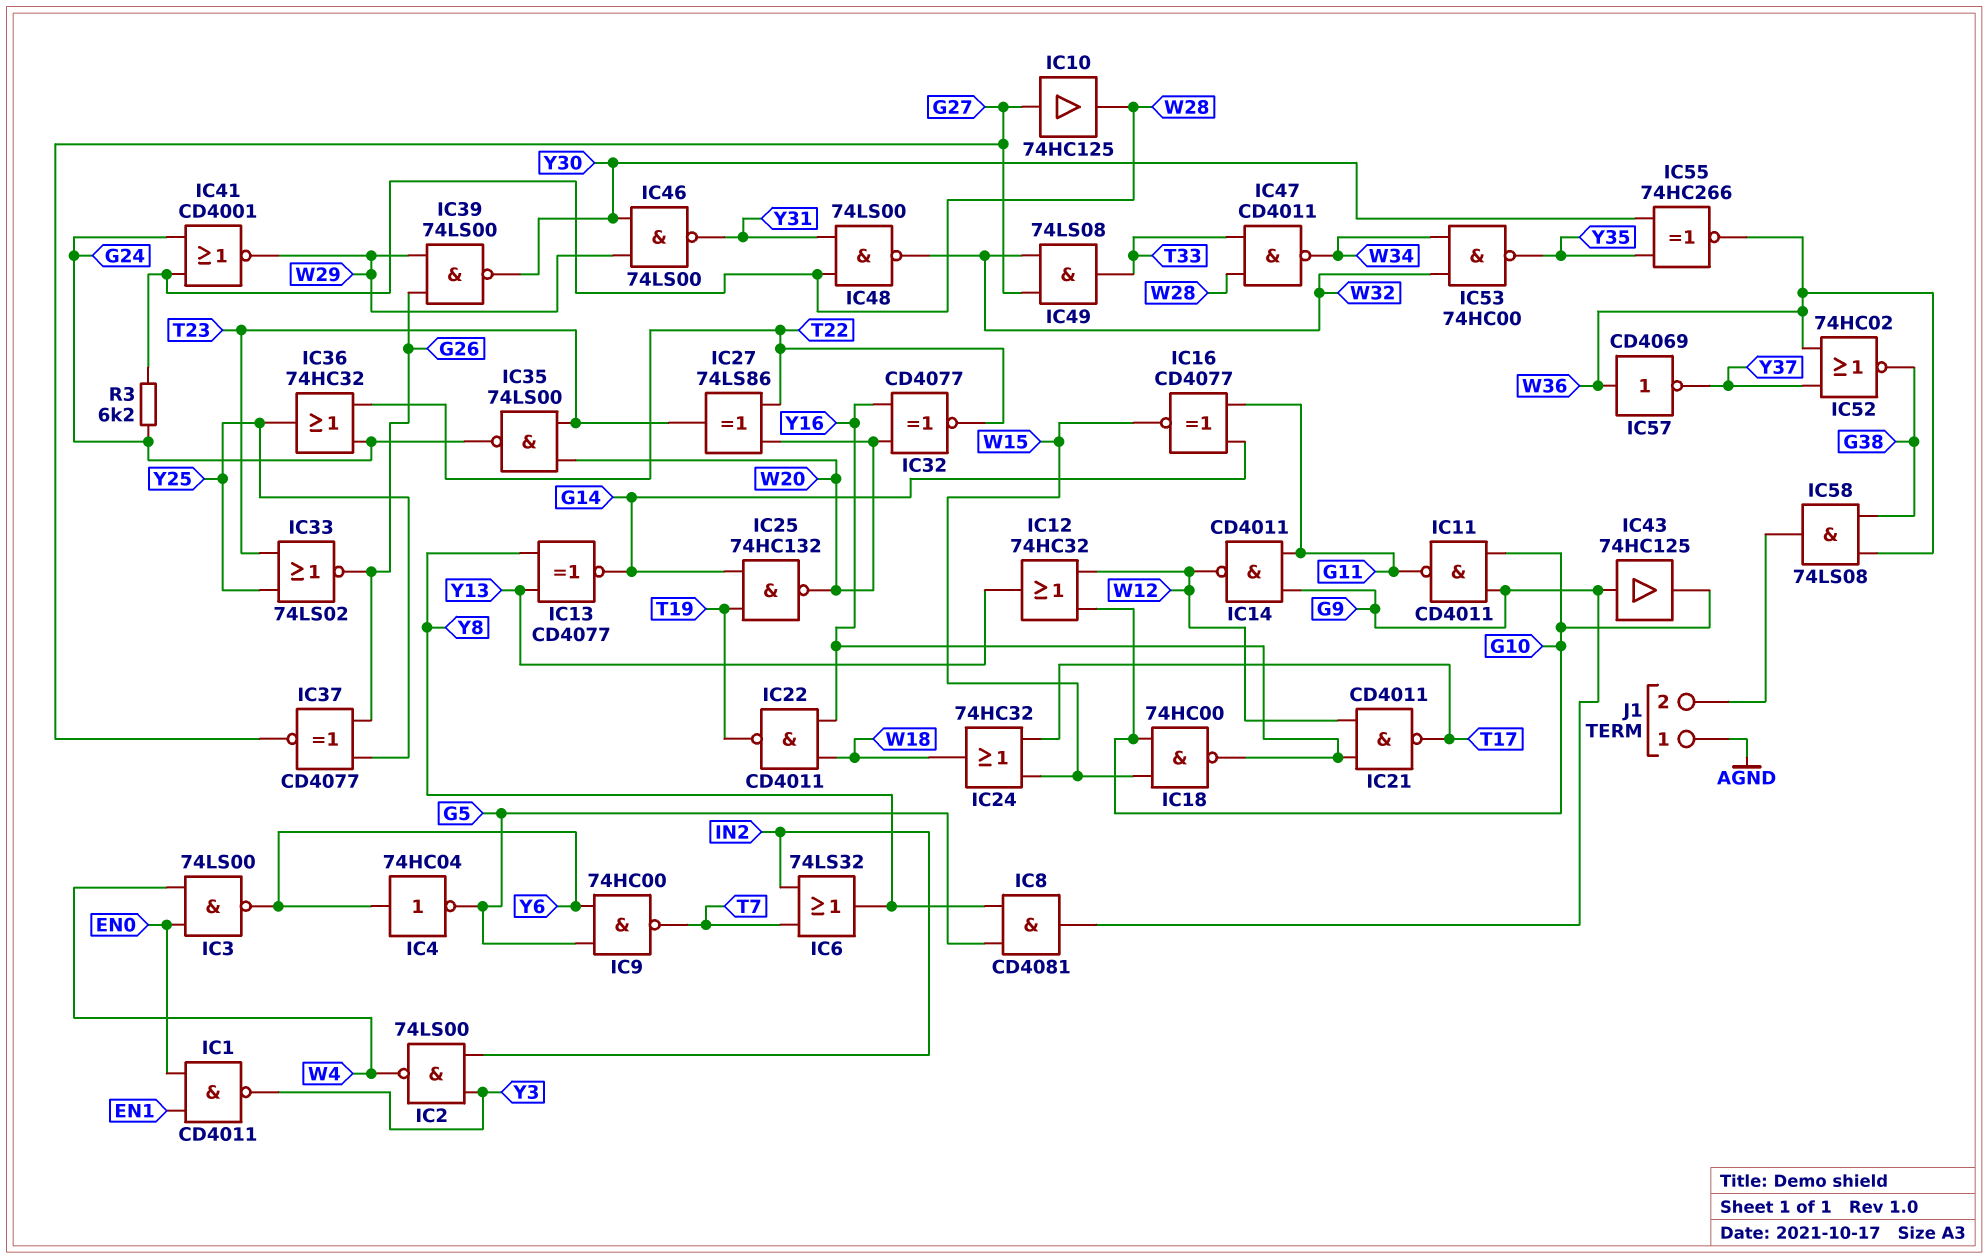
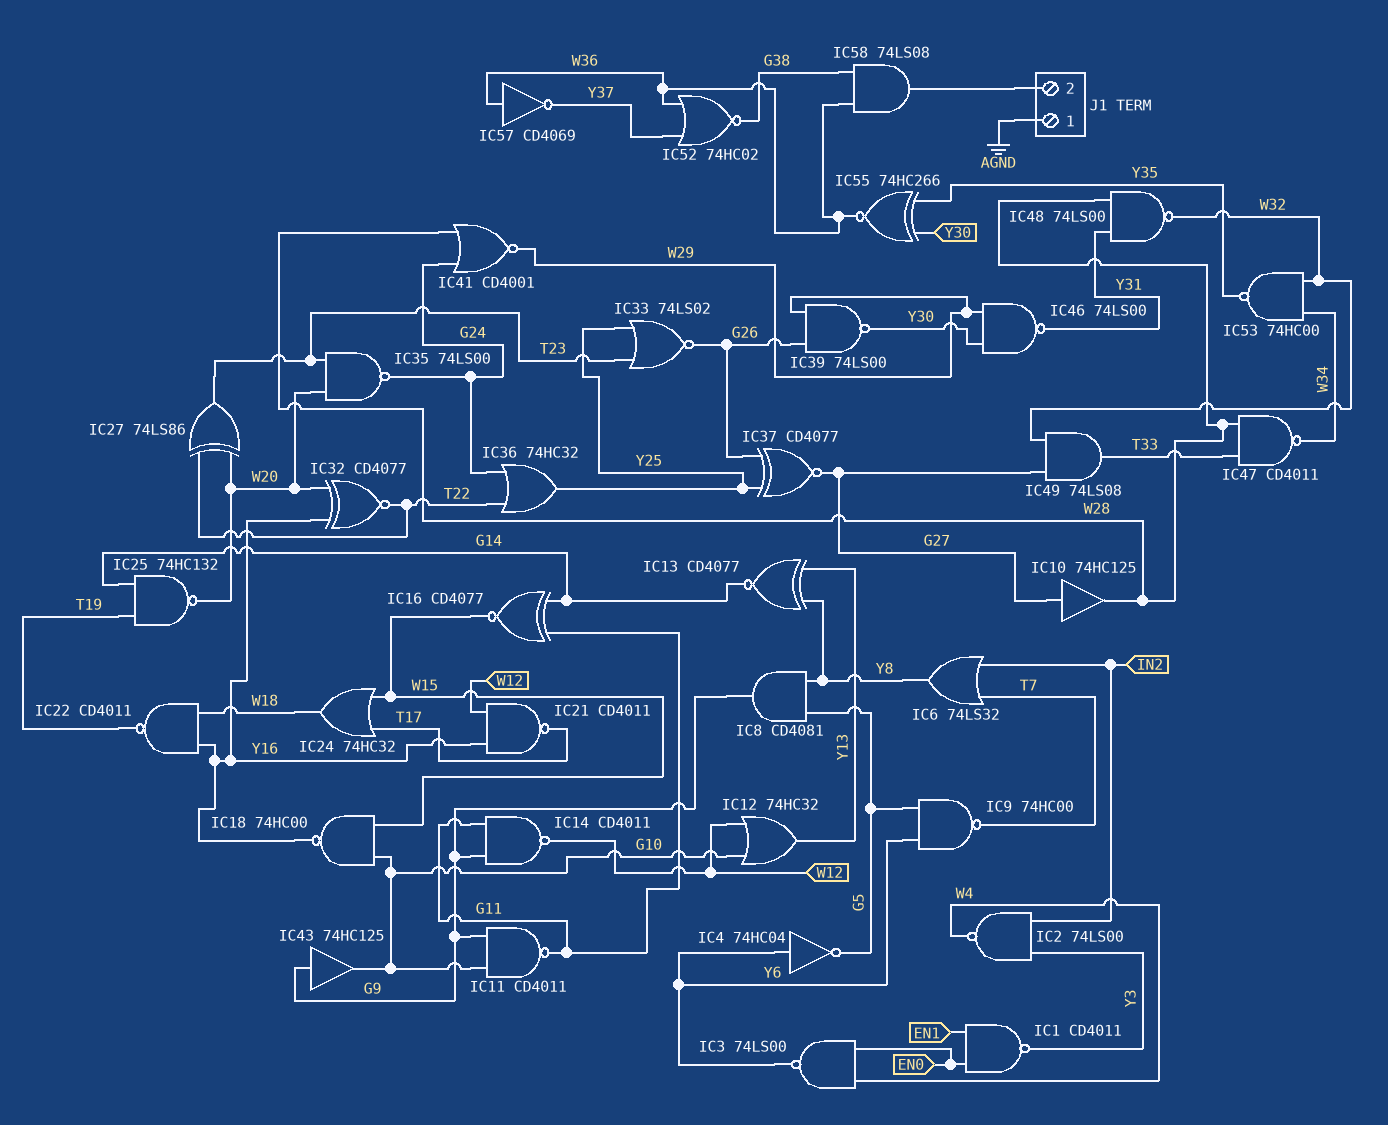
R3: 6.2k (G24, W28) -> none

